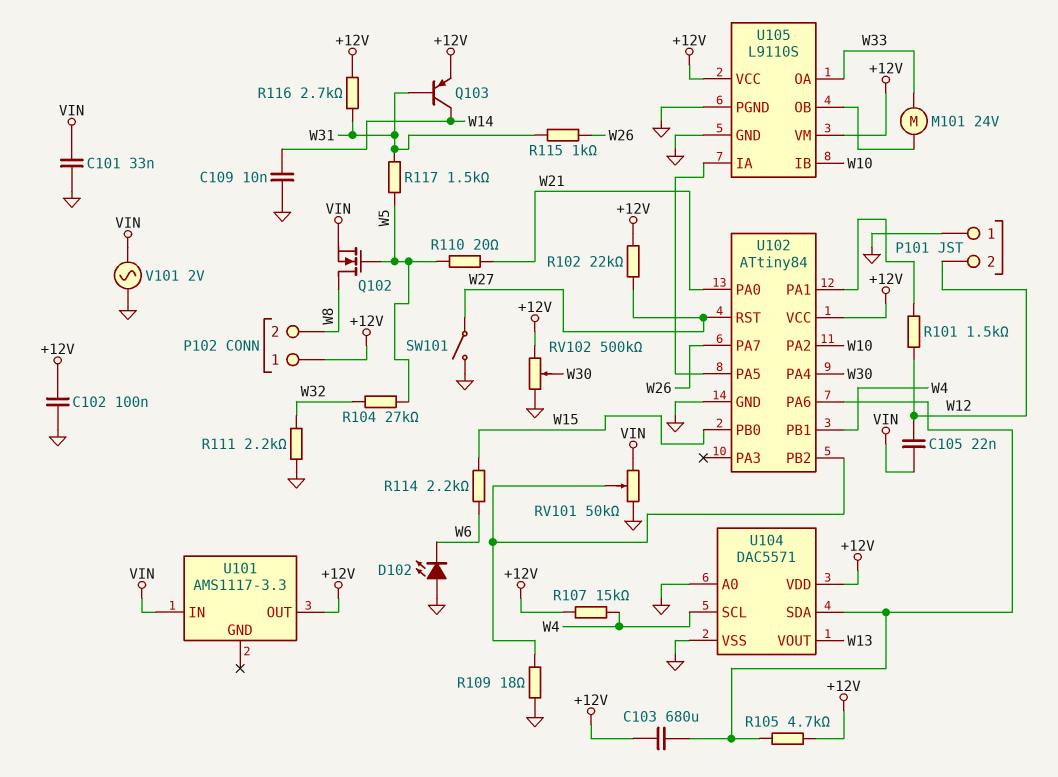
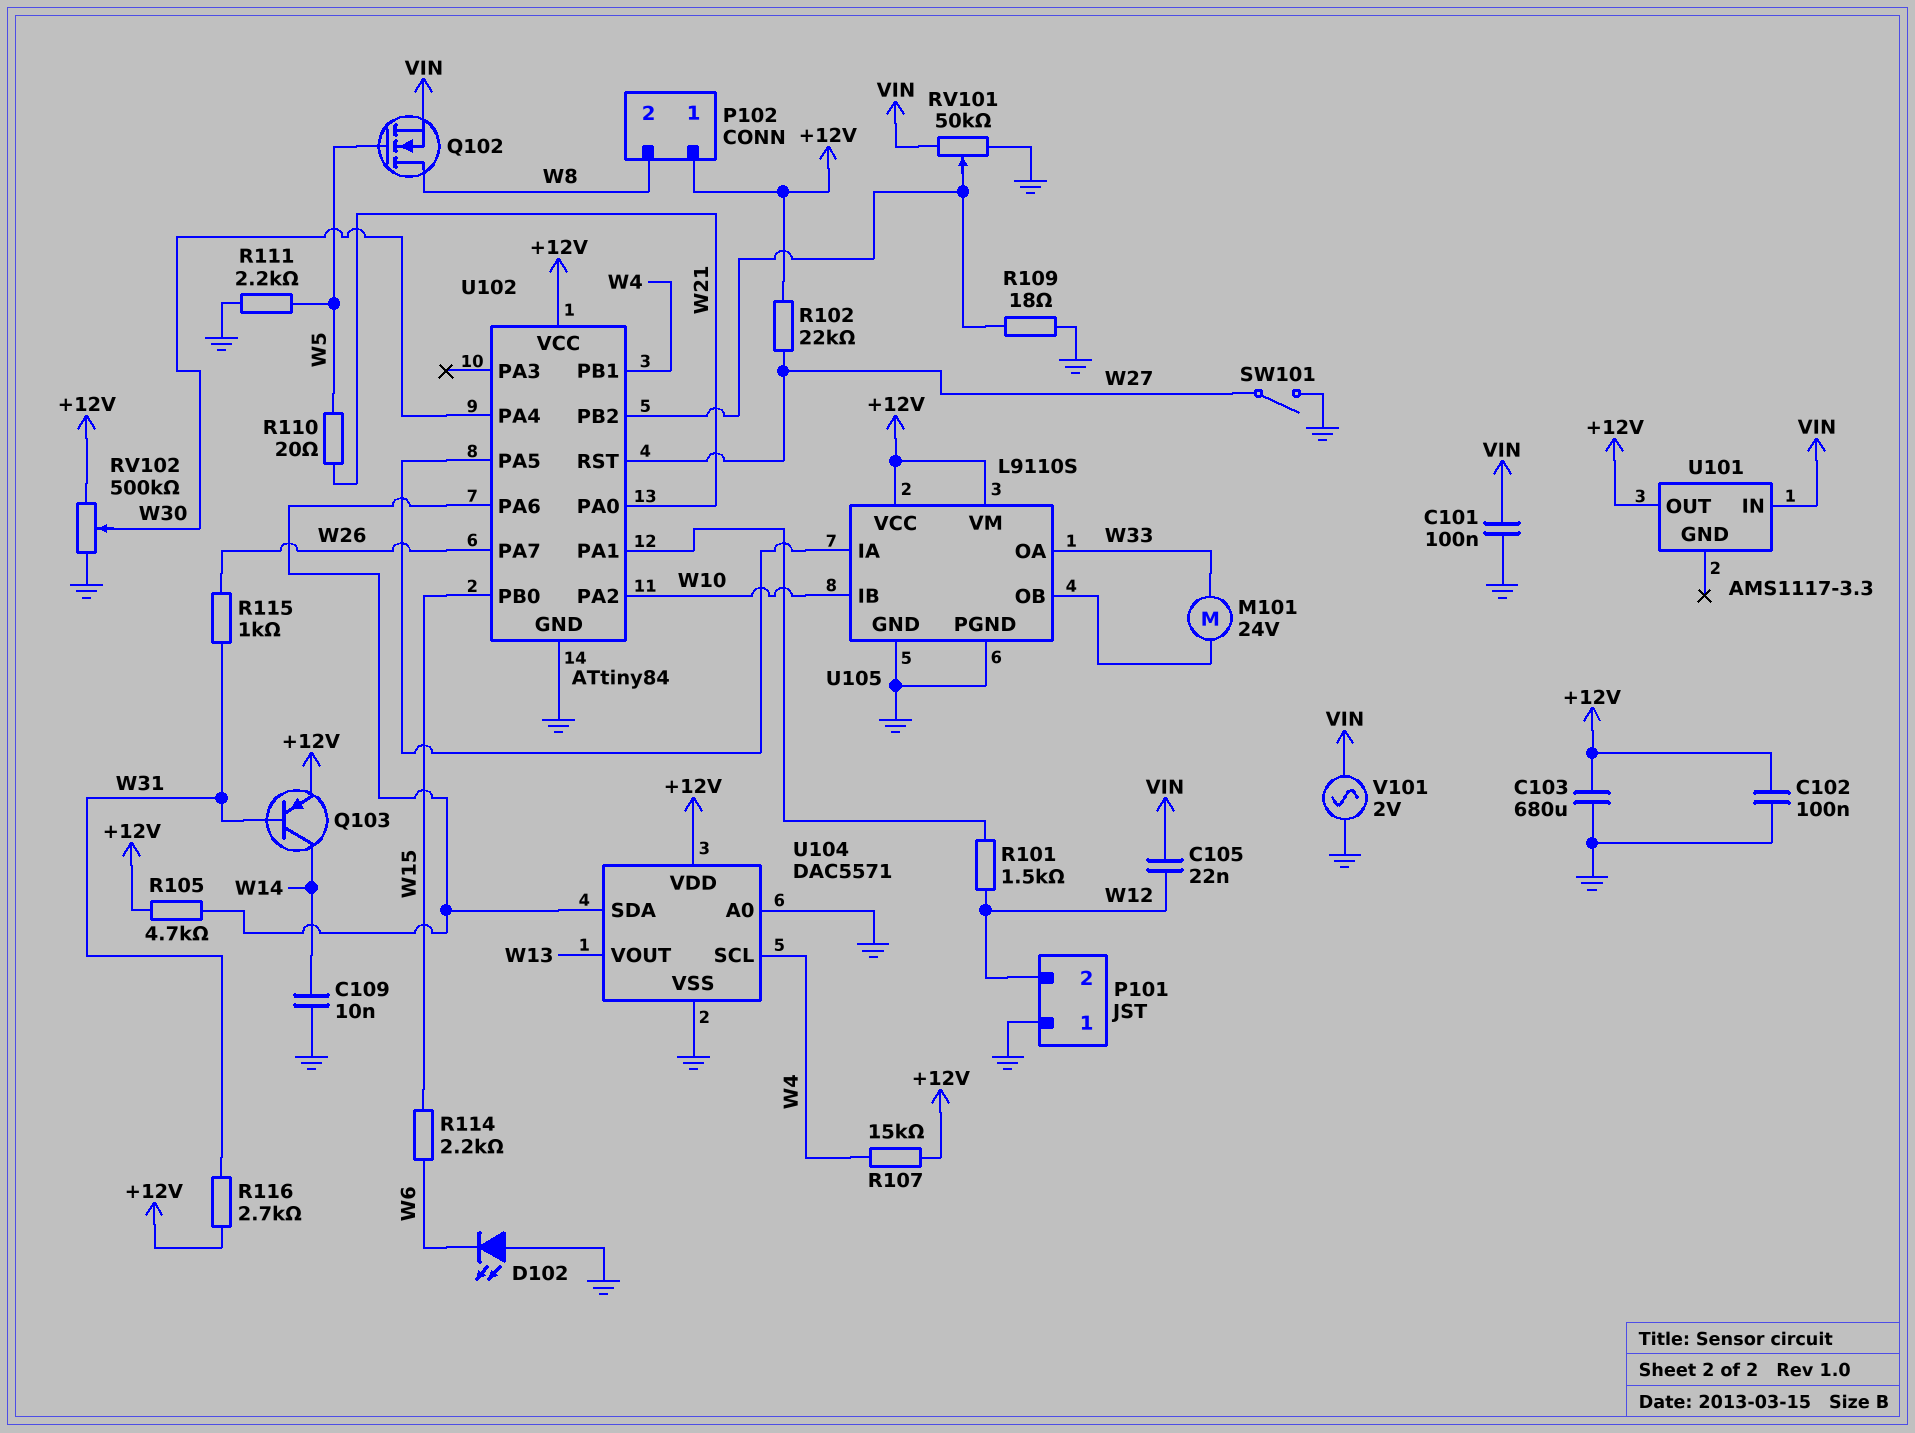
C101: 33nF (GND, VIN) -> 100nF (GND, VIN)
C103: 680uF (+12V, U102/PA6) -> 680uF (+12V, GND)
R104: 27k (W5, W32) -> none
R111: 2.2k (GND, W32) -> 2.2k (GND, W5)
R117: 1.5k (W5, W31) -> none

